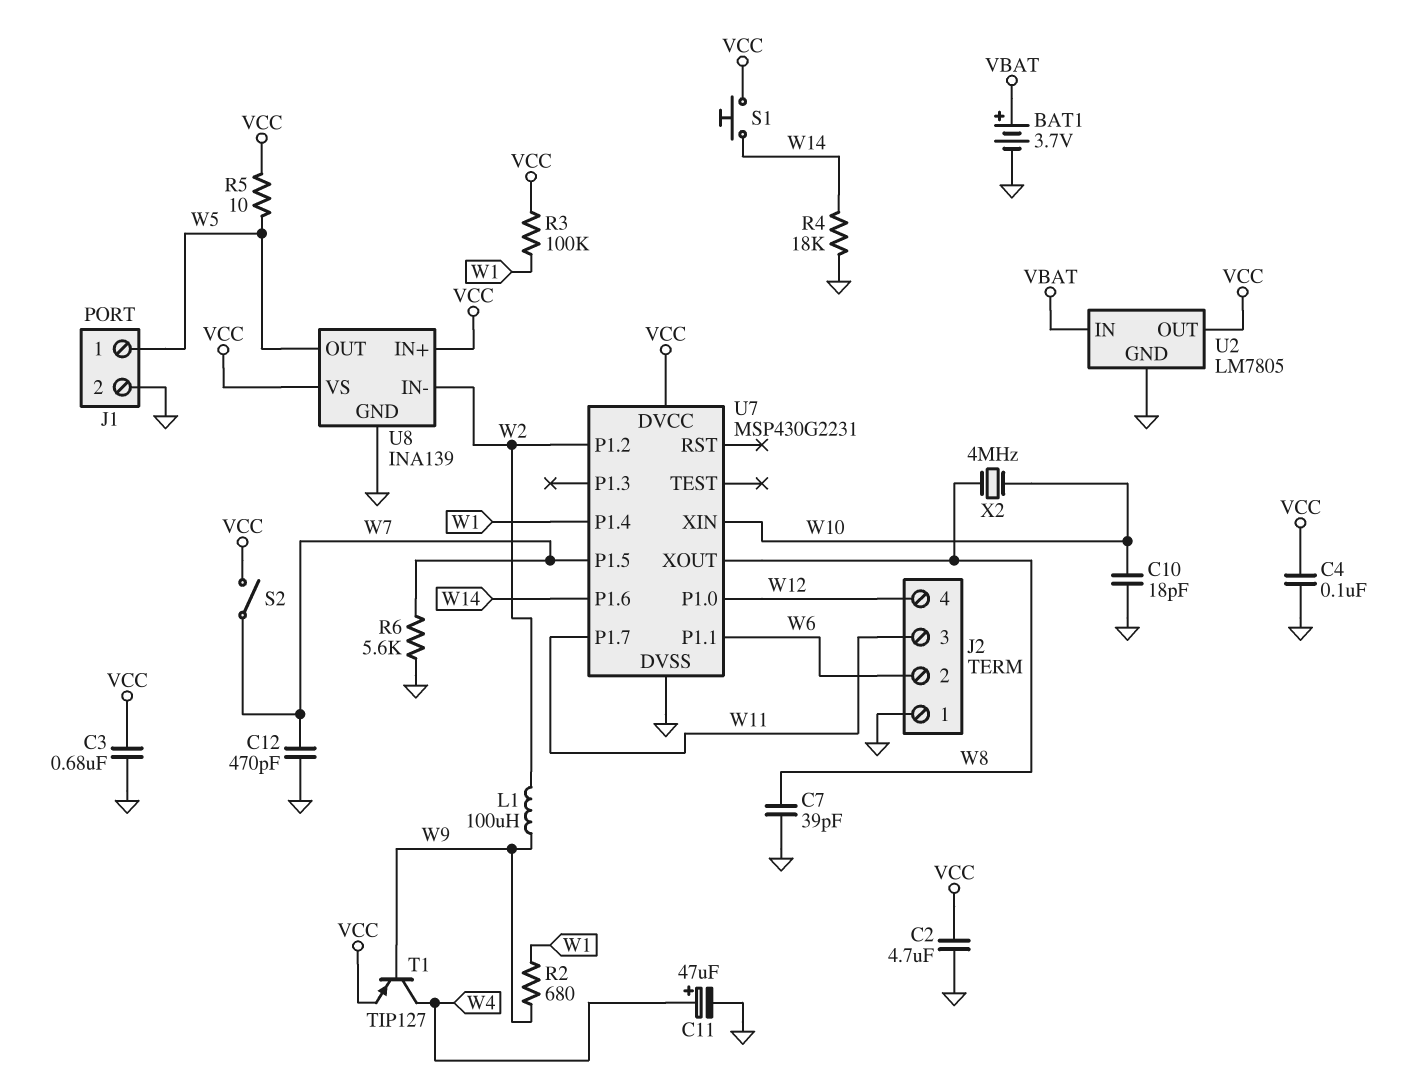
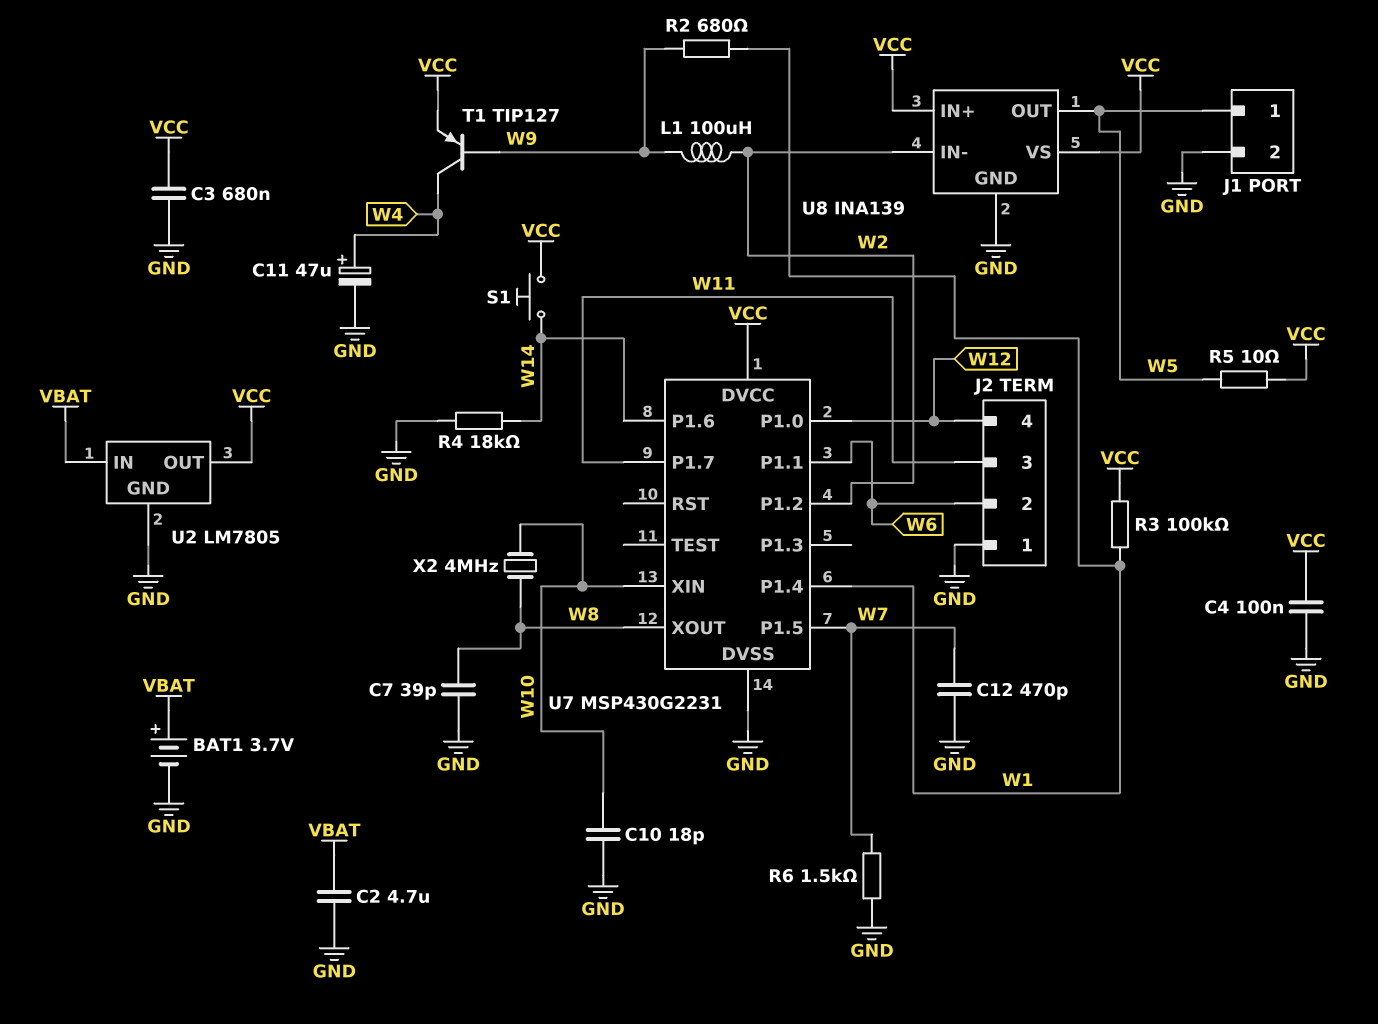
C2: 4.7uF (GND, VCC) -> 4.7uF (GND, VBAT)
R6: 5.6k (GND, W7) -> 1.5k (GND, W7)
S2: switch (VCC, W7) -> none

